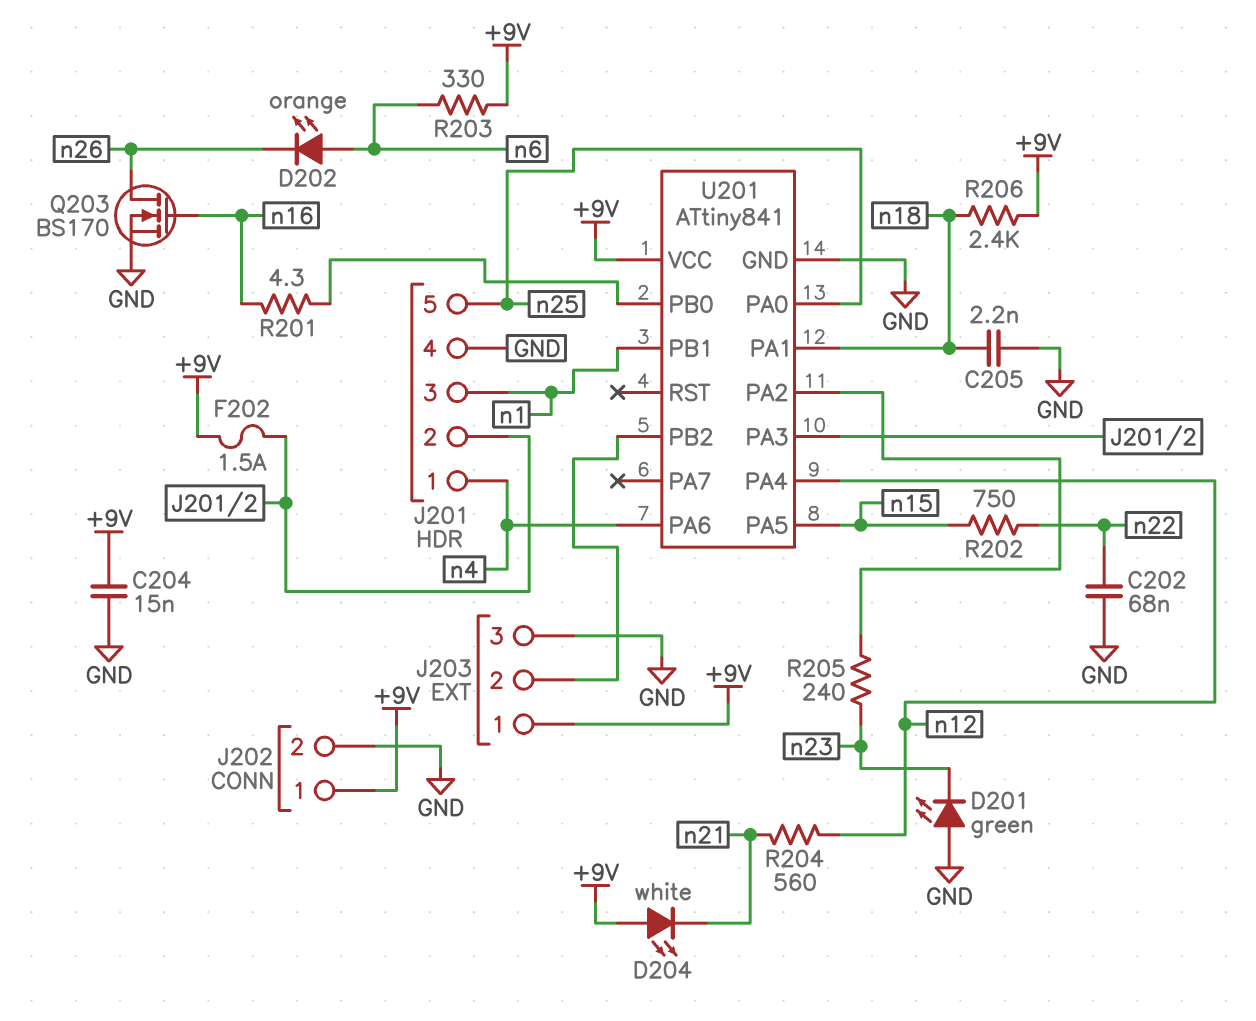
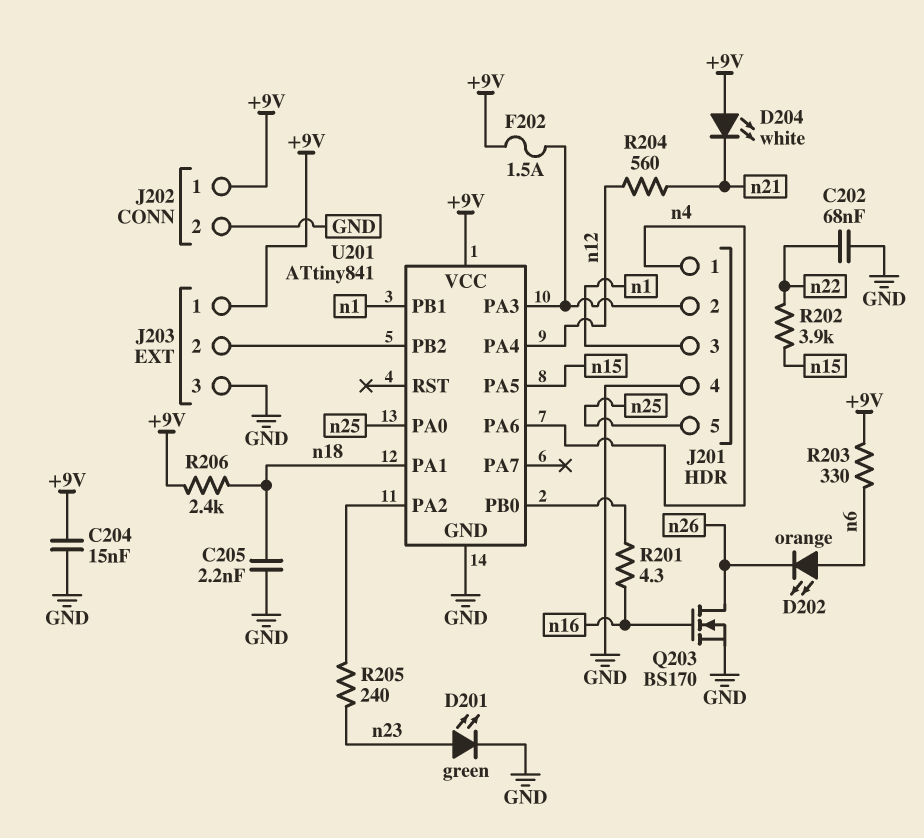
D201: LED green (A GND, K n23) -> LED green (A n23, K GND)
R202: 750 (n15, n22) -> 3.9k (n15, n22)

